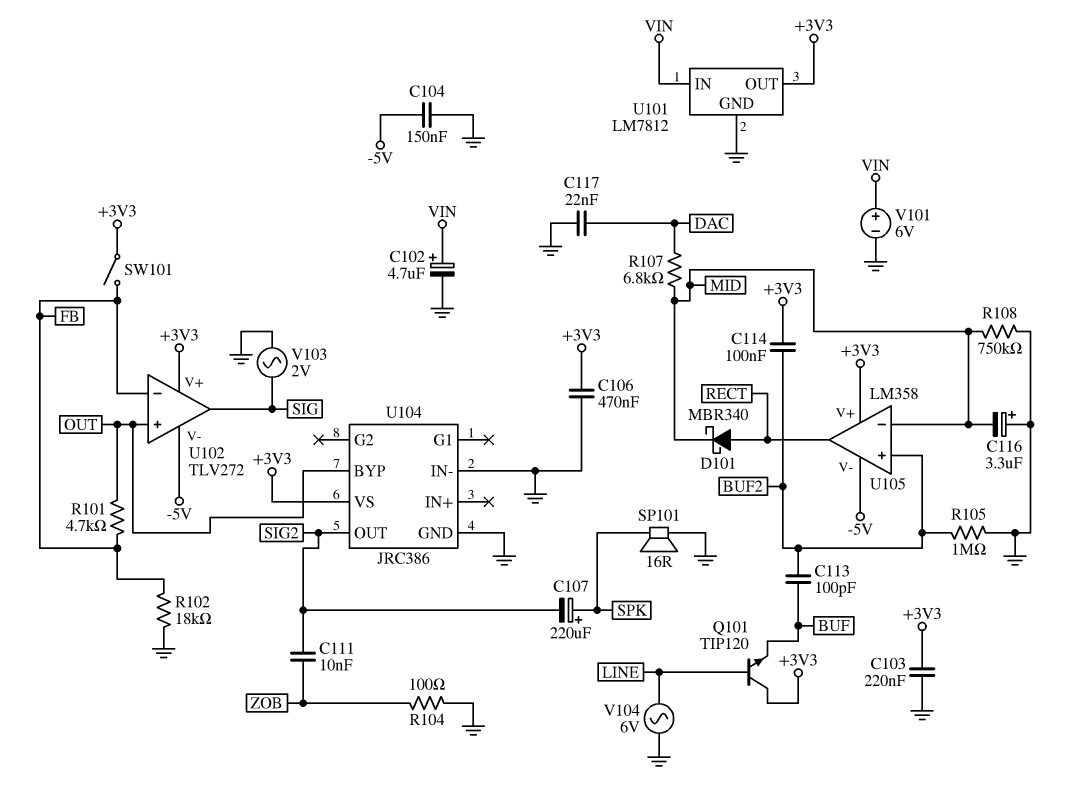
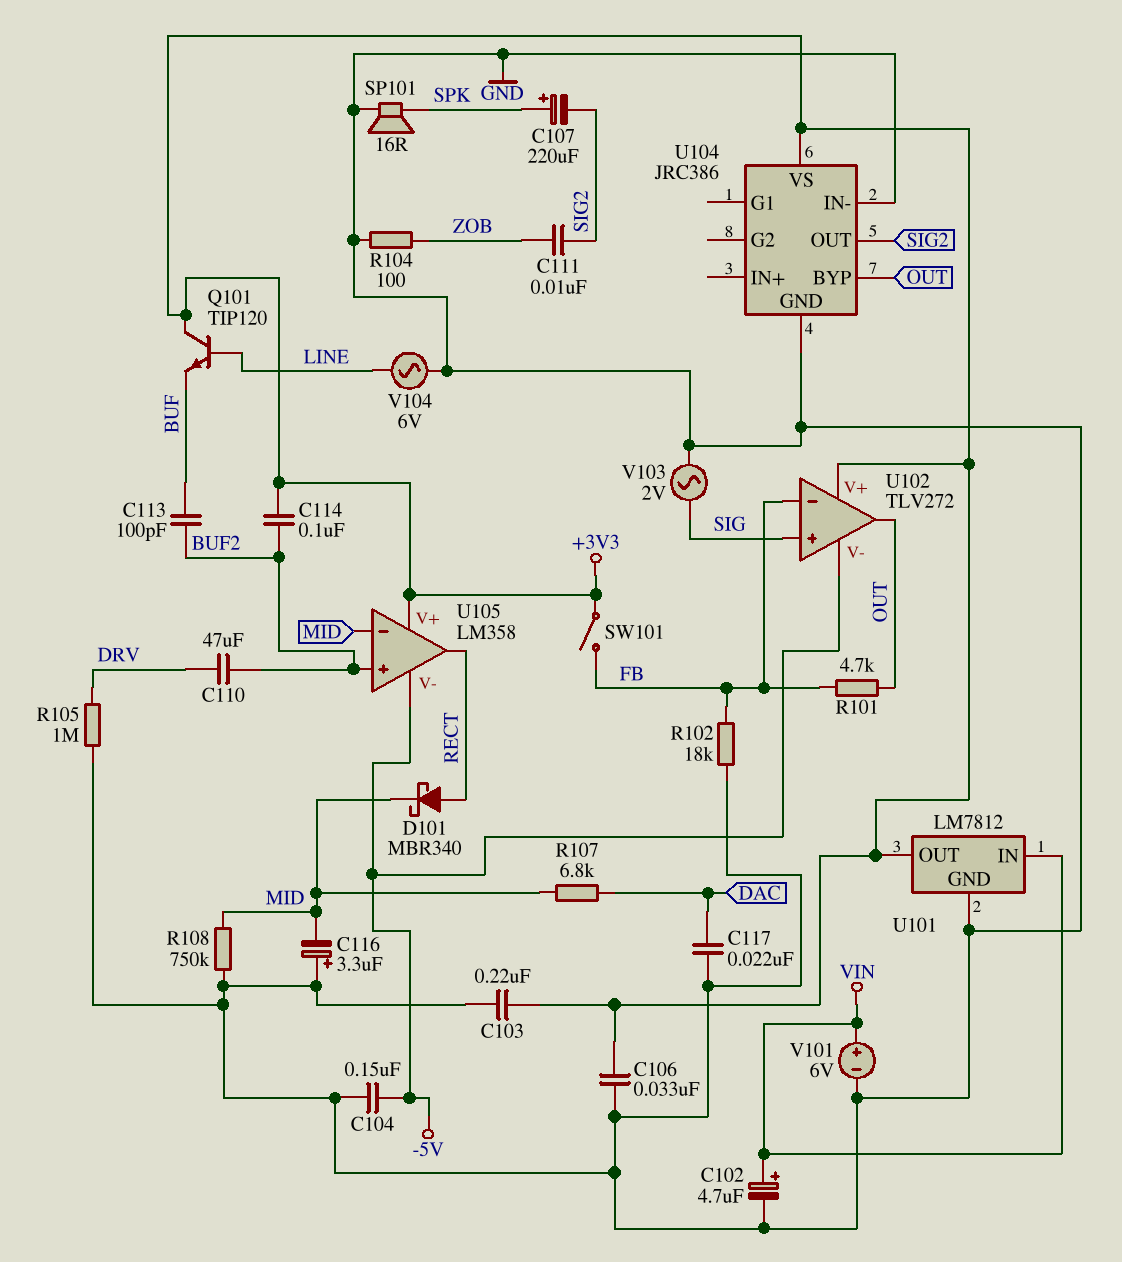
C106: 470nF (+3V3, GND) -> 33nF (+3V3, GND)
C110: none -> 47uF (BUF2, DRV)
R105: 1M (BUF2, GND) -> 1M (DRV, GND)
U102 pin in+: OUT -> SIG
U102 pin out: SIG -> OUT

